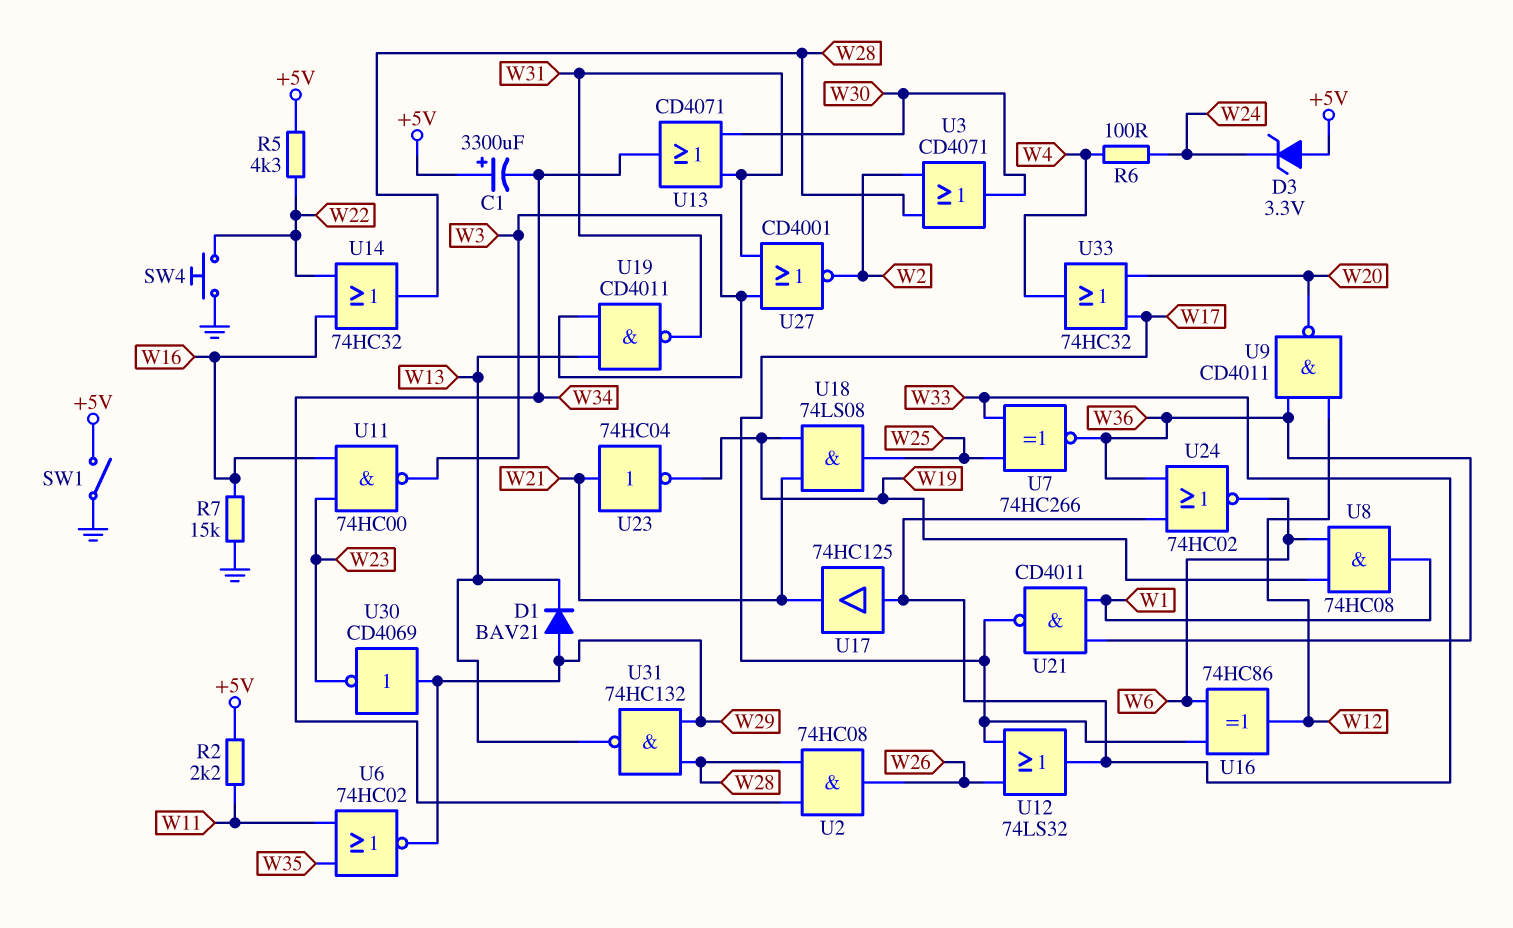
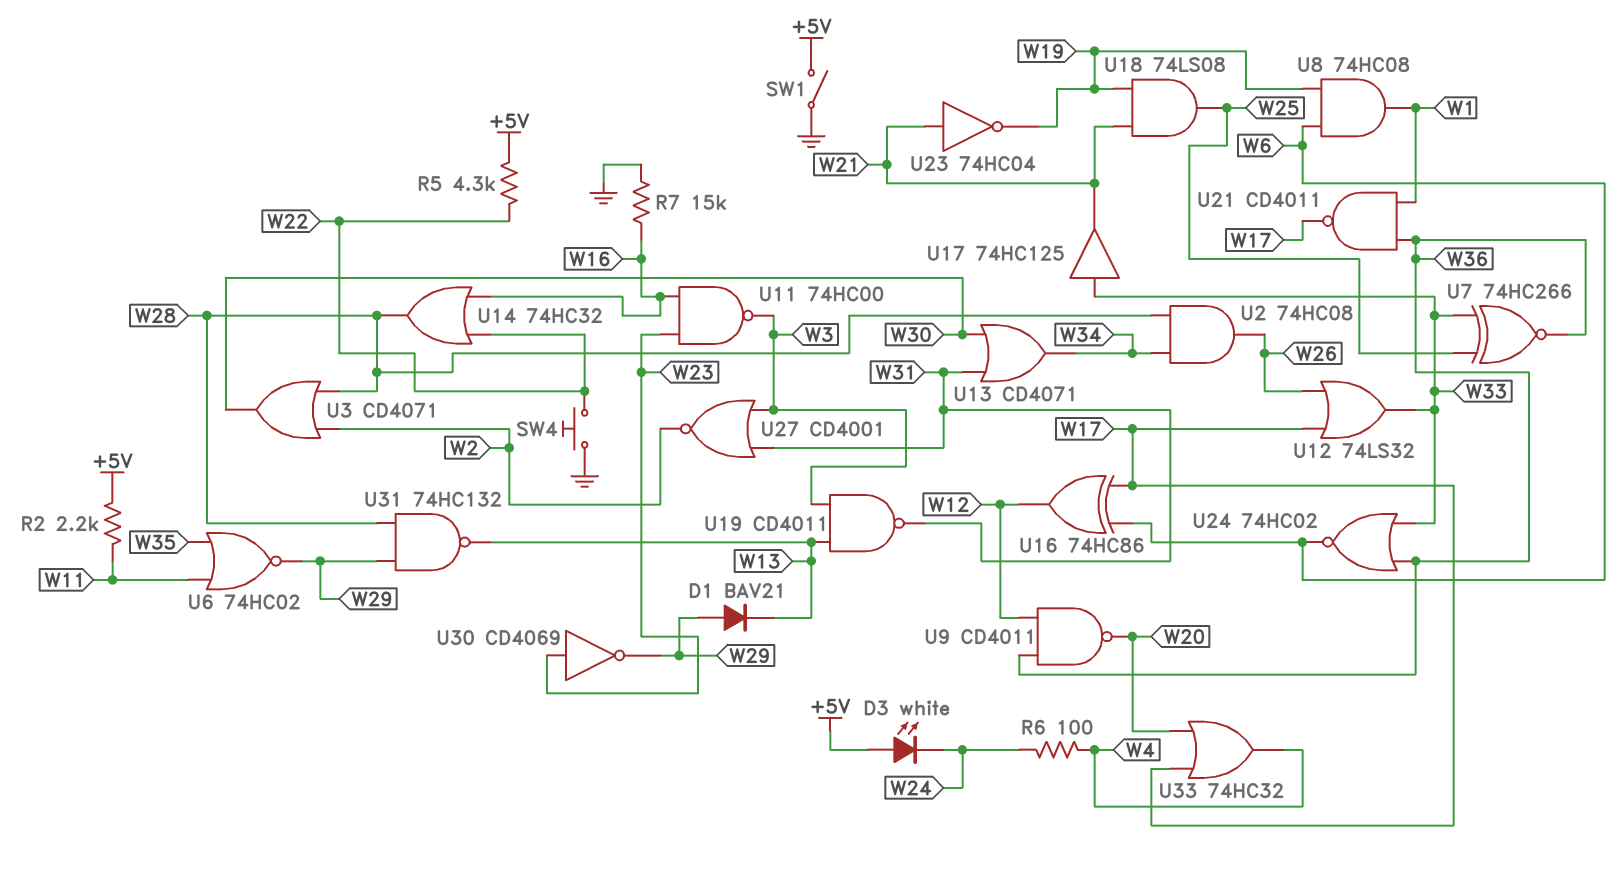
C1: 3300uF (plus +5V, minus W34) -> none
D3: zener 3.3V (A +5V, K W24) -> LED white (A +5V, K W24)
U30: NOT CD4069 (in W29, out W23) -> NOT CD4069 (in W23, out W29)

